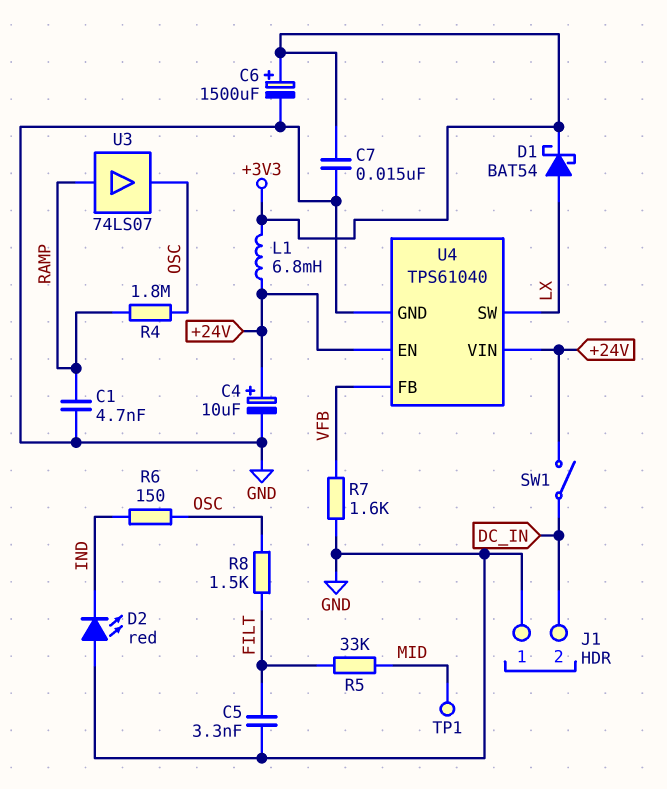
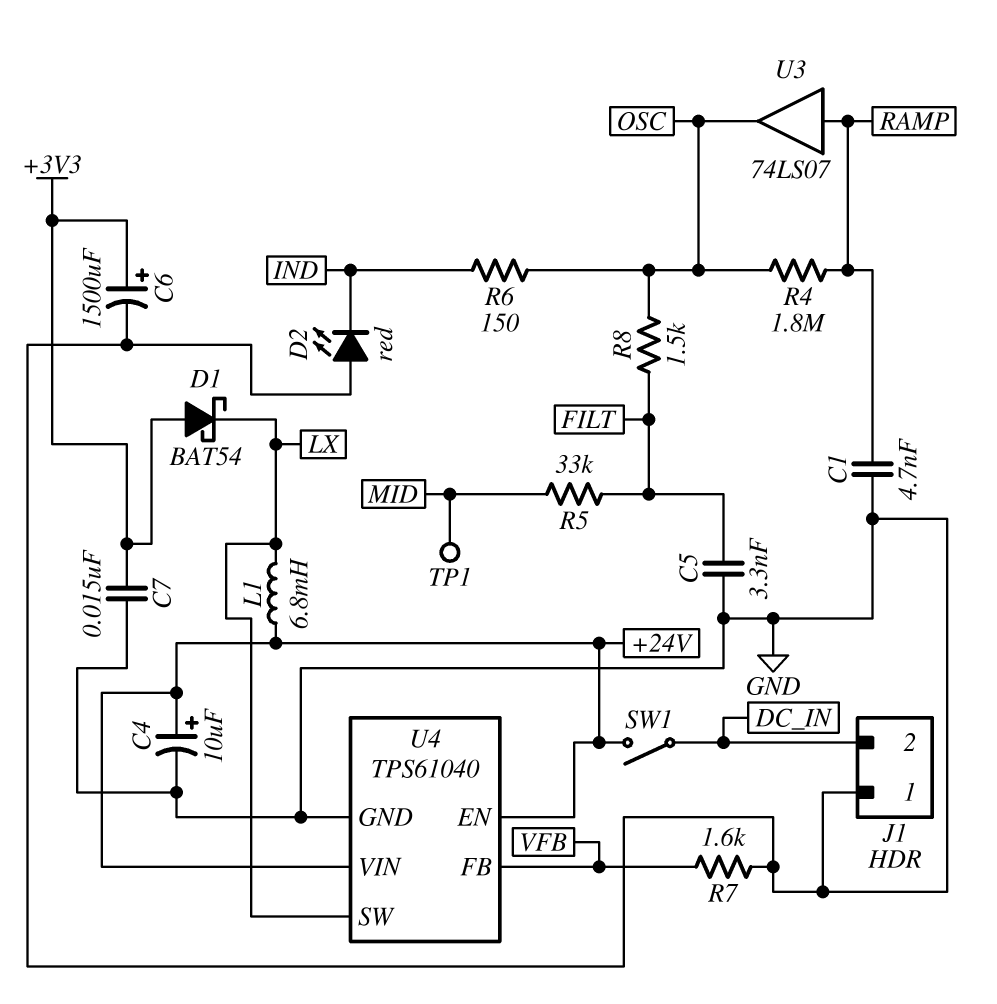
D1: schottky BAT54 (A LX, K +3V3) -> schottky BAT54 (A +3V3, K LX)
L1: 6.8mH (+3V3, +24V) -> 6.8mH (+24V, LX)

